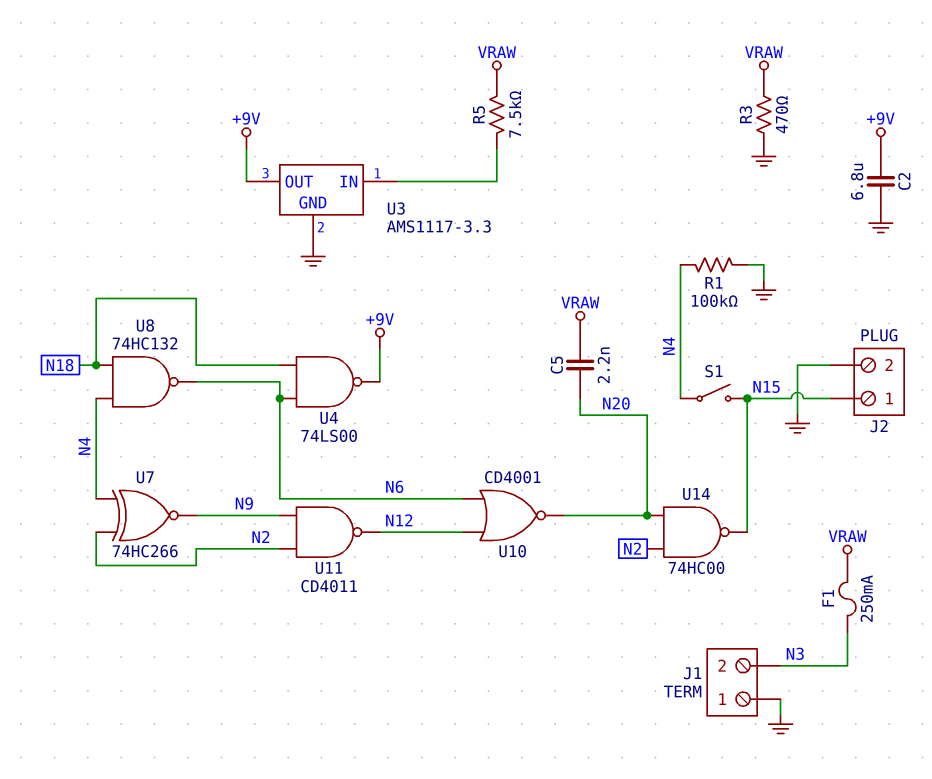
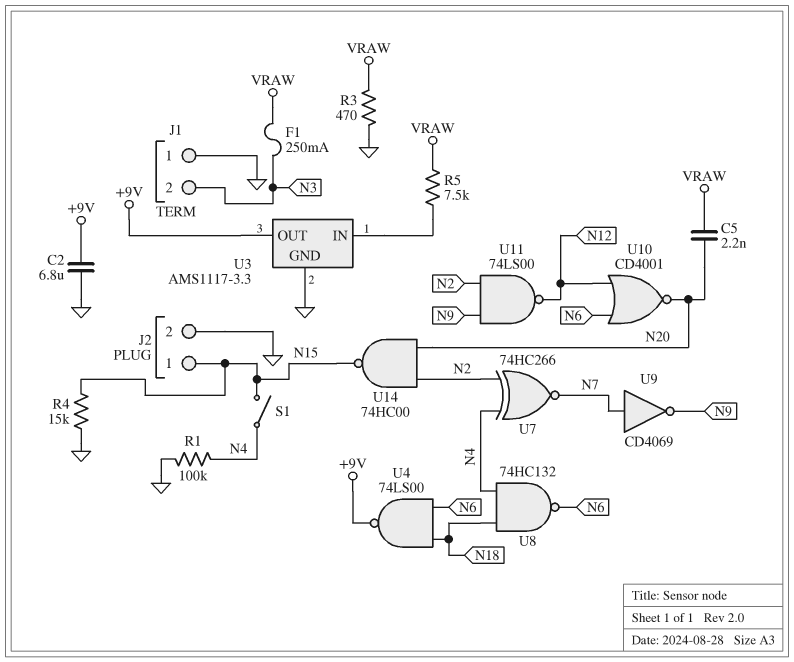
R4: none -> 15k (GND, N15)
U7: XNOR 74HC266 (in N2, in N4, out N9) -> XNOR 74HC266 (in N2, in N4, out N7)
U9: none -> NOT CD4069 (in N7, out N9)
U11: NAND CD4011 (in N2, in N9, out N12) -> NAND 74LS00 (in N2, in N9, out N12)

